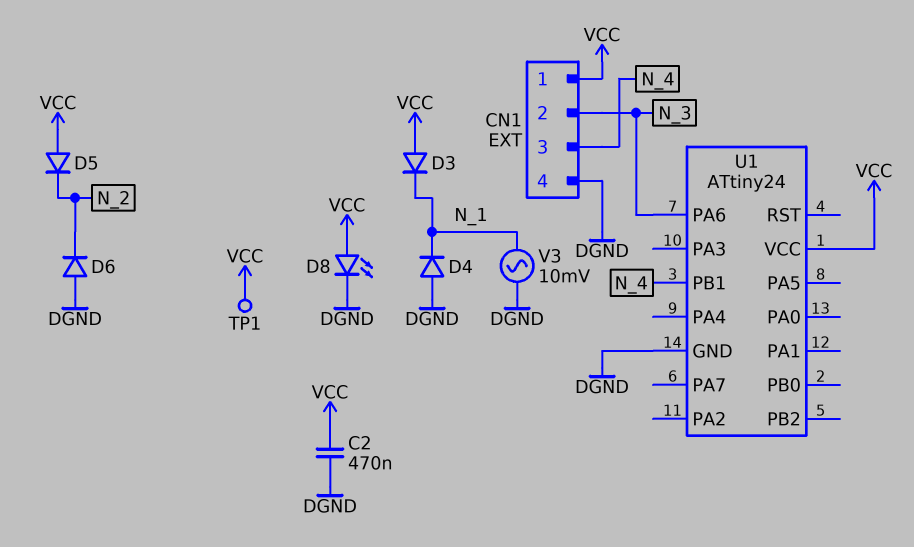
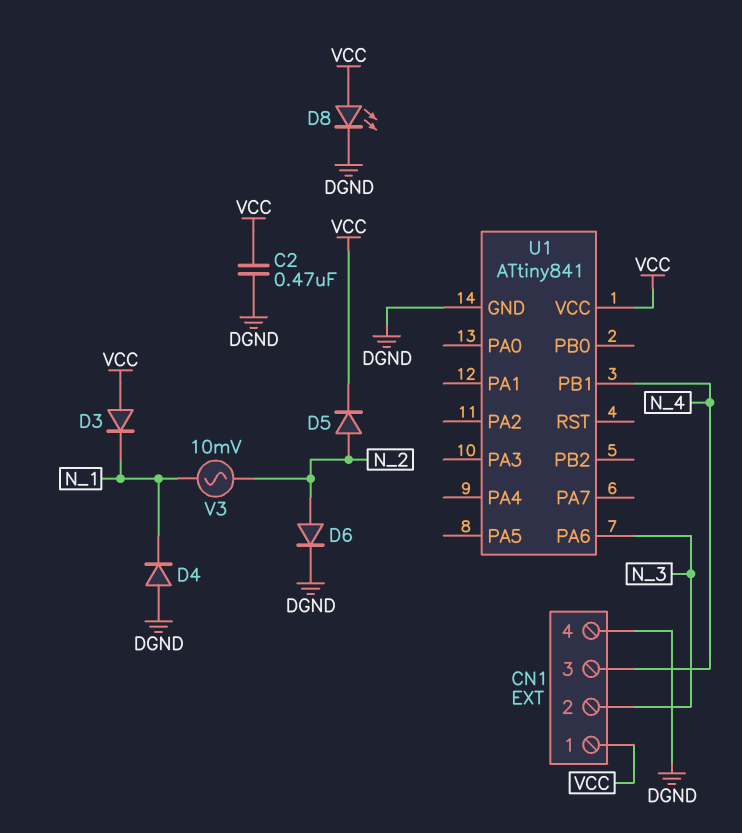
D5: diode (A VCC, K N_2) -> diode (A N_2, K VCC)
D6: diode (A DGND, K N_2) -> diode (A N_2, K DGND)
TP1: test point (VCC) -> none
U1: ATtiny24 -> ATtiny841
V3: AC 10mV (DGND, N_1) -> AC 10mV (N_1, N_2)

